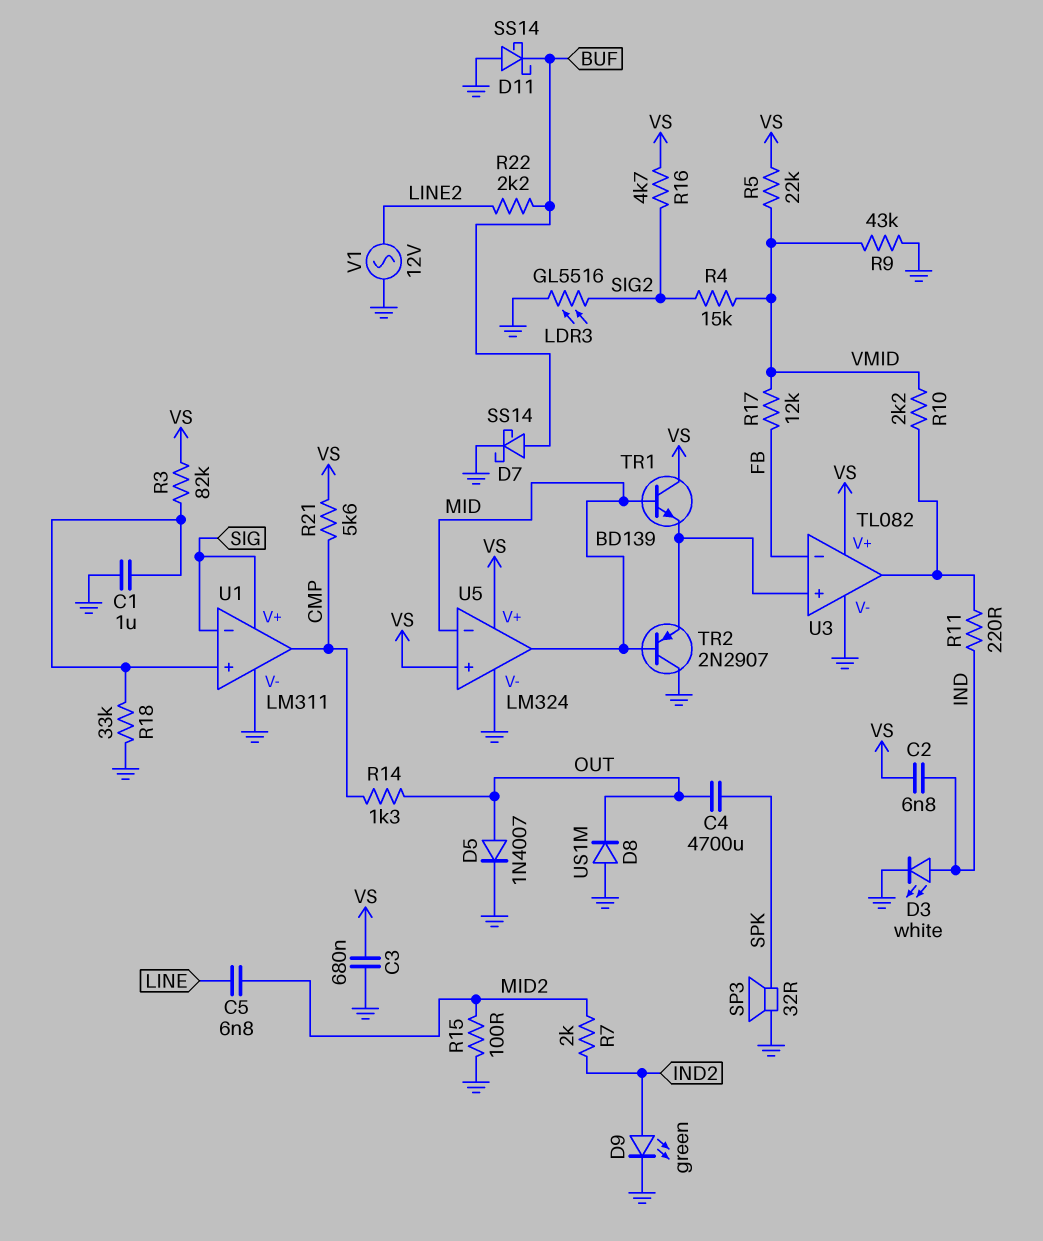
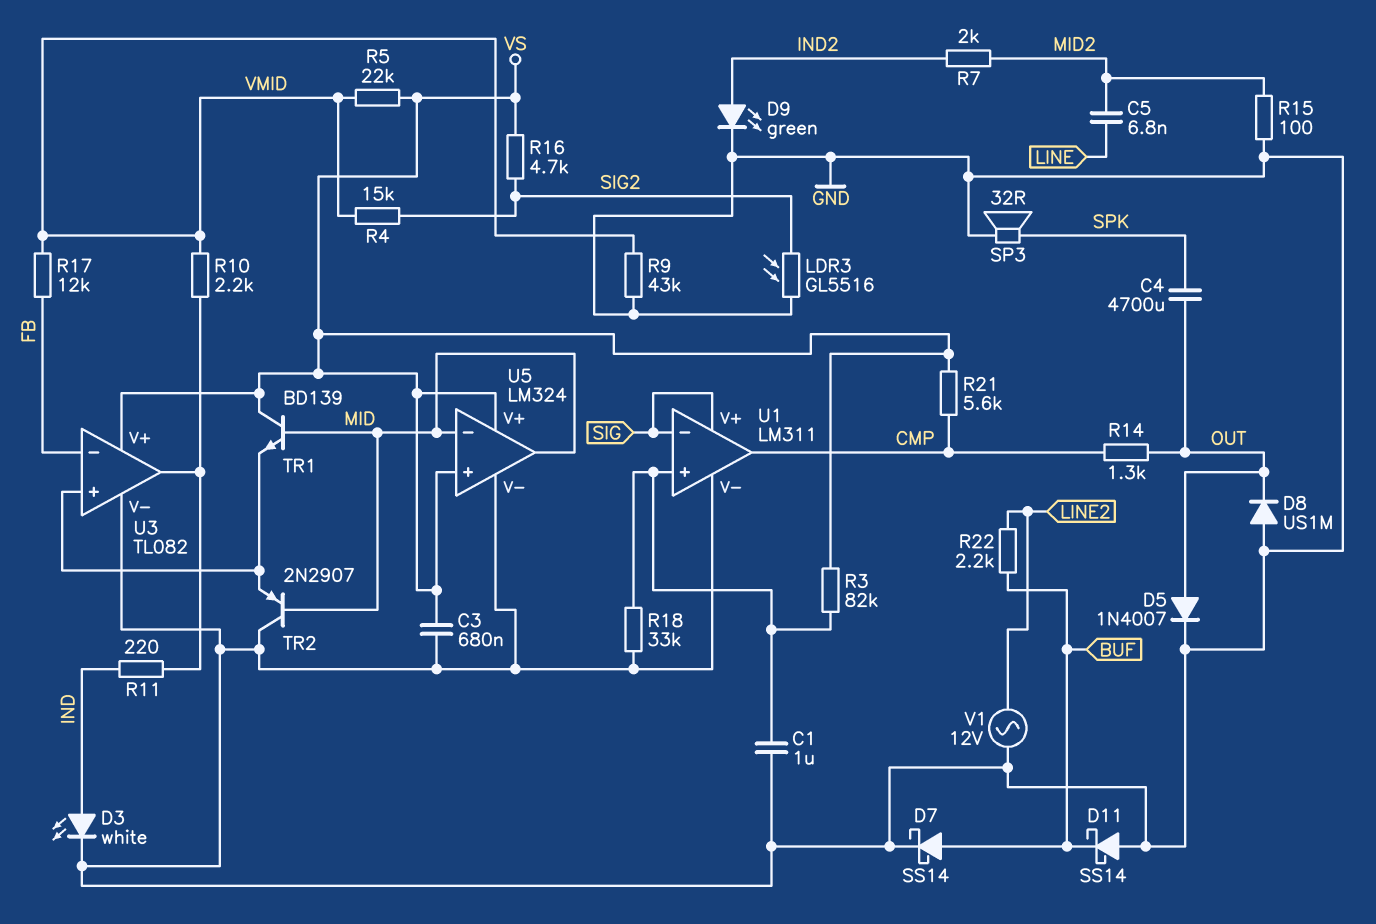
C2: 6.8nF (IND, VS) -> none

